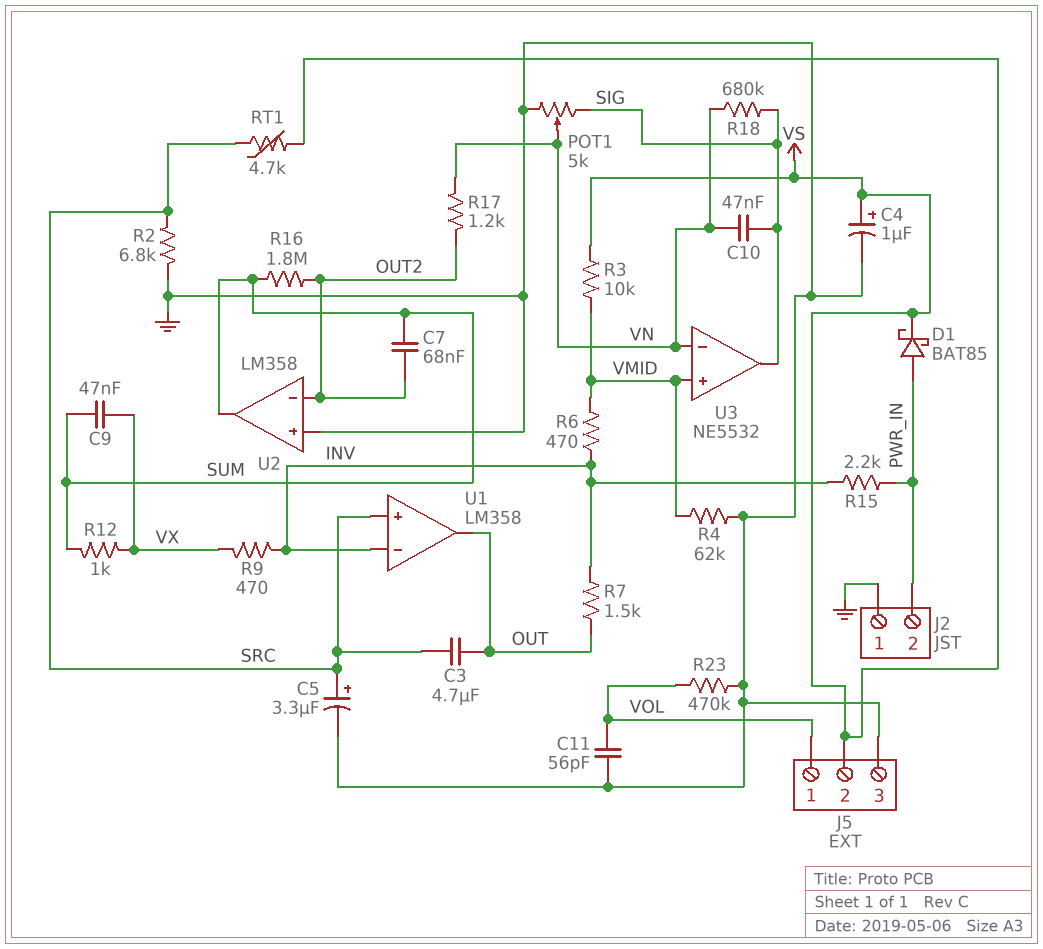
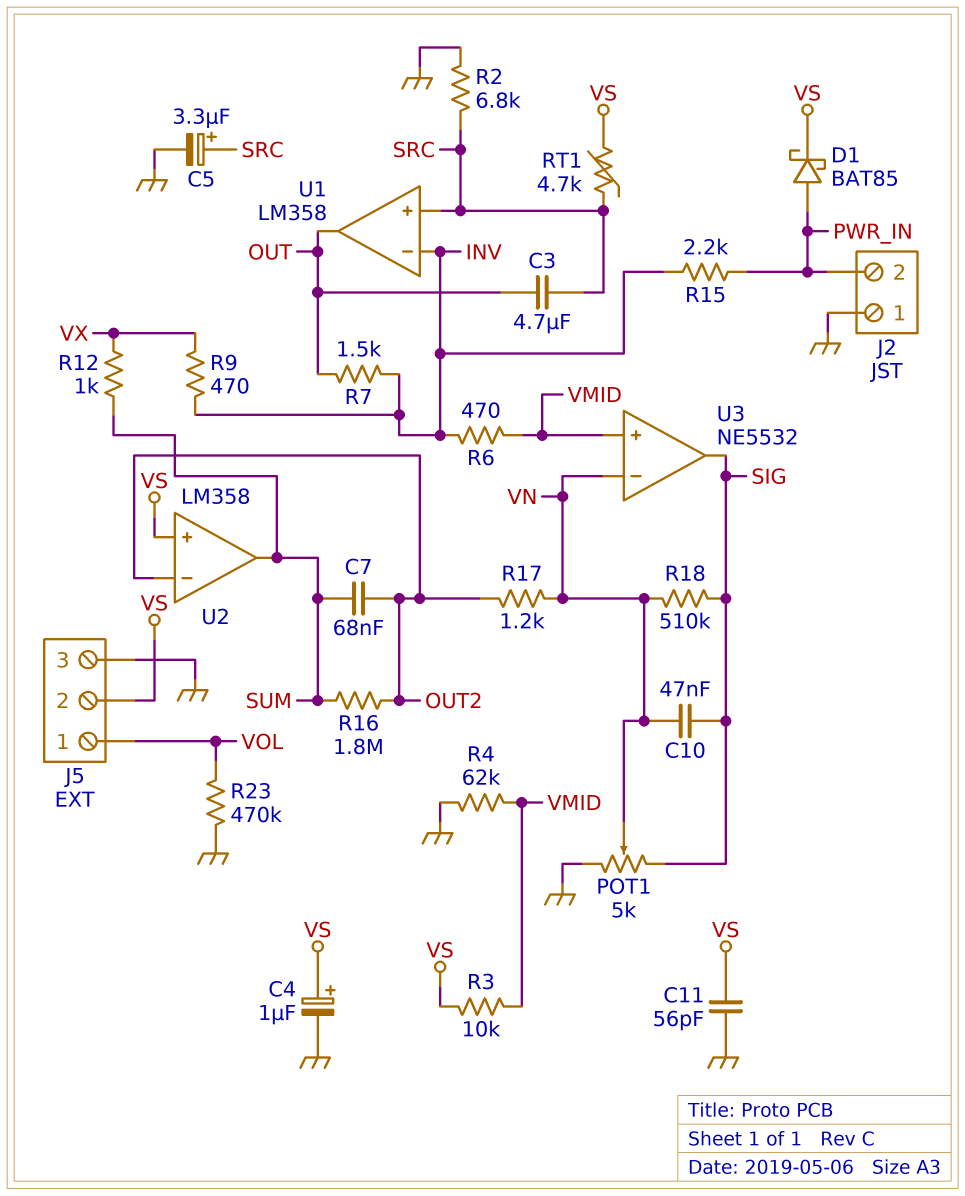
C9: 47nF (SUM, VX) -> none
C11: 56pF (GND, VOL) -> 56pF (GND, VS)
R18: 680k (SIG, VN) -> 510k (SIG, VN)
U2 pin in+: GND -> VS

